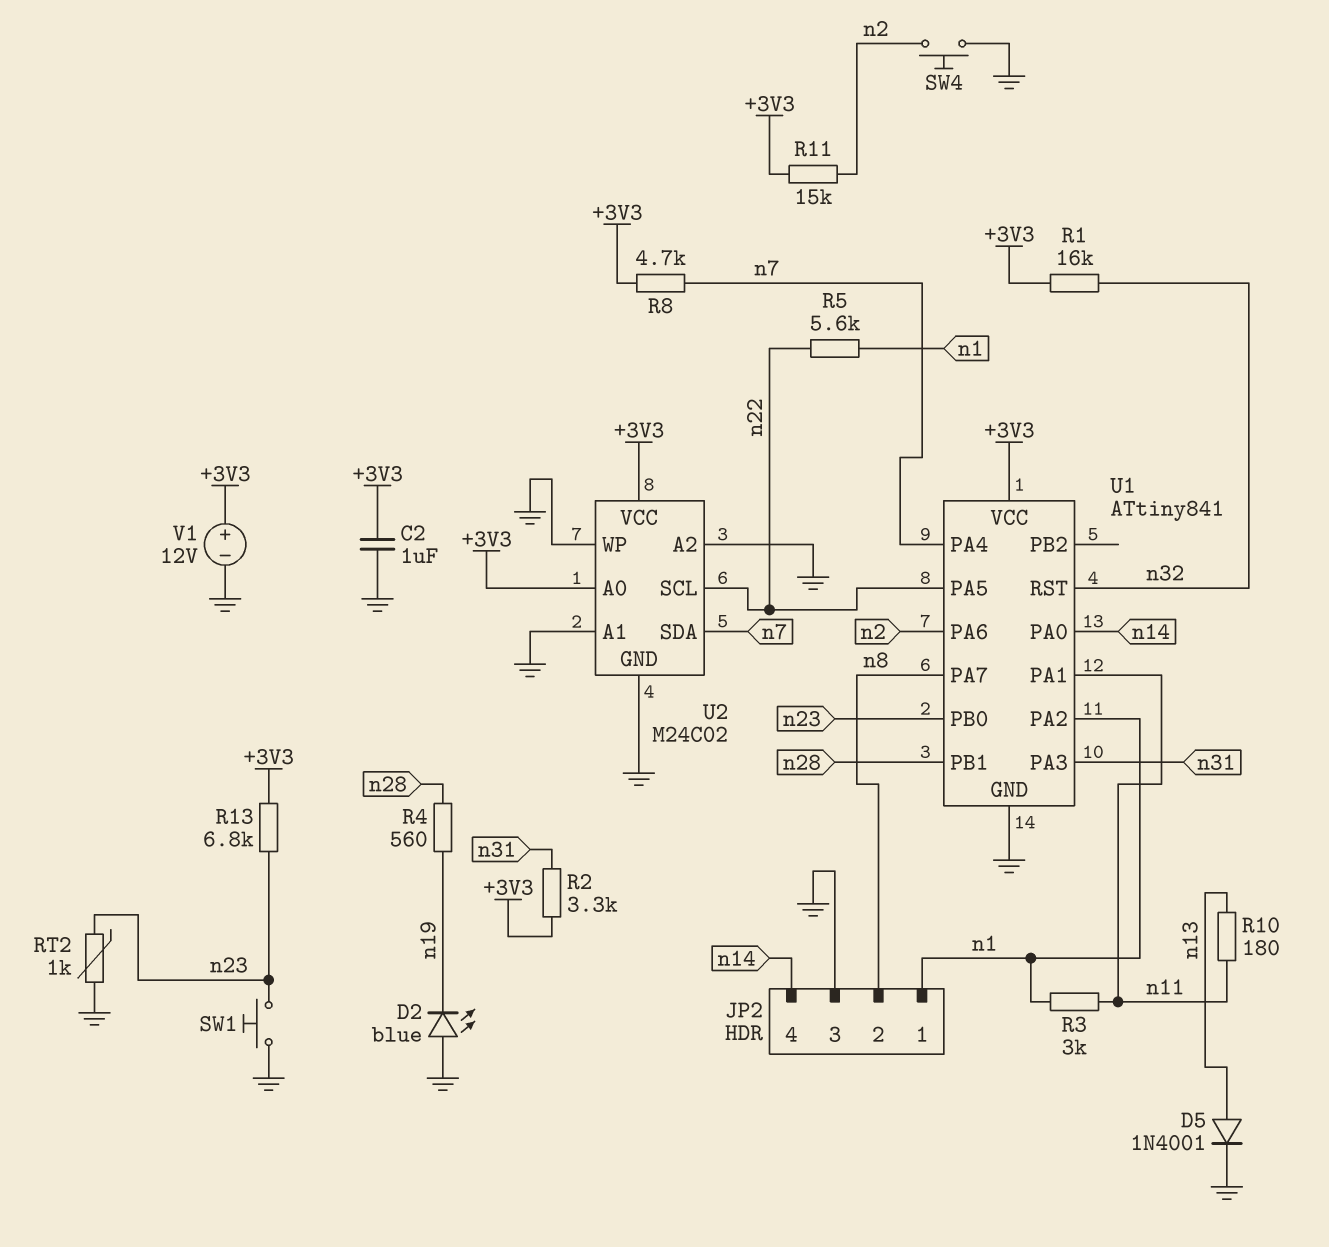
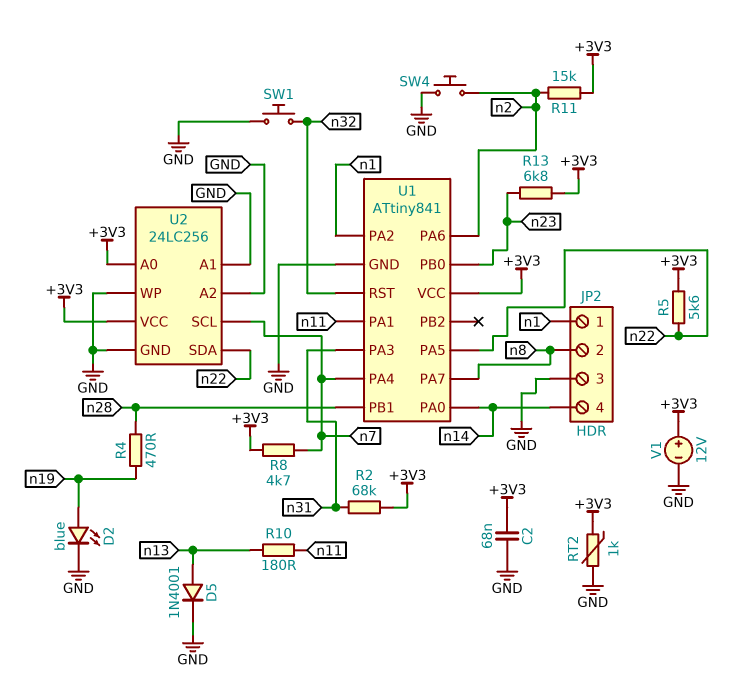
C2: 1uF (+3V3, GND) -> 68nF (+3V3, GND)
D2: LED blue (A GND, K n19) -> LED blue (A n19, K GND)
R1: 16k (+3V3, n32) -> none
R2: 3.3k (+3V3, n31) -> 68k (+3V3, n31)
R3: 3k (n1, n11) -> none
R4: 560 (n19, n28) -> 470 (n19, n28)
R5: 5.6k (n1, n22) -> 5.6k (+3V3, n22)
RT2: 1k (GND, n23) -> 1k (+3V3, GND)
SW1: button (GND, n23) -> button (GND, n32)
U2: M24C02 -> 24LC256
U2 pin SCL: n22 -> n7
U2 pin SDA: n7 -> n22

